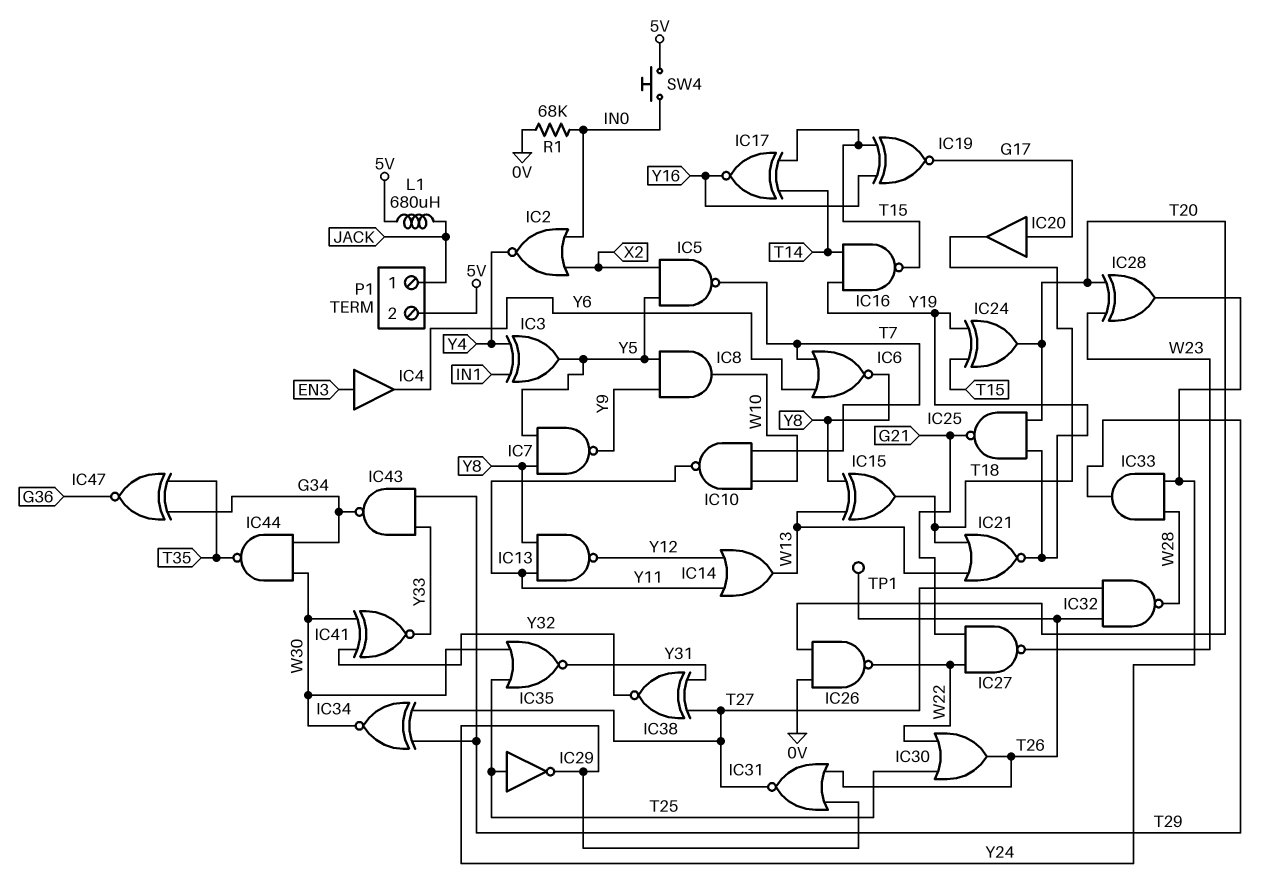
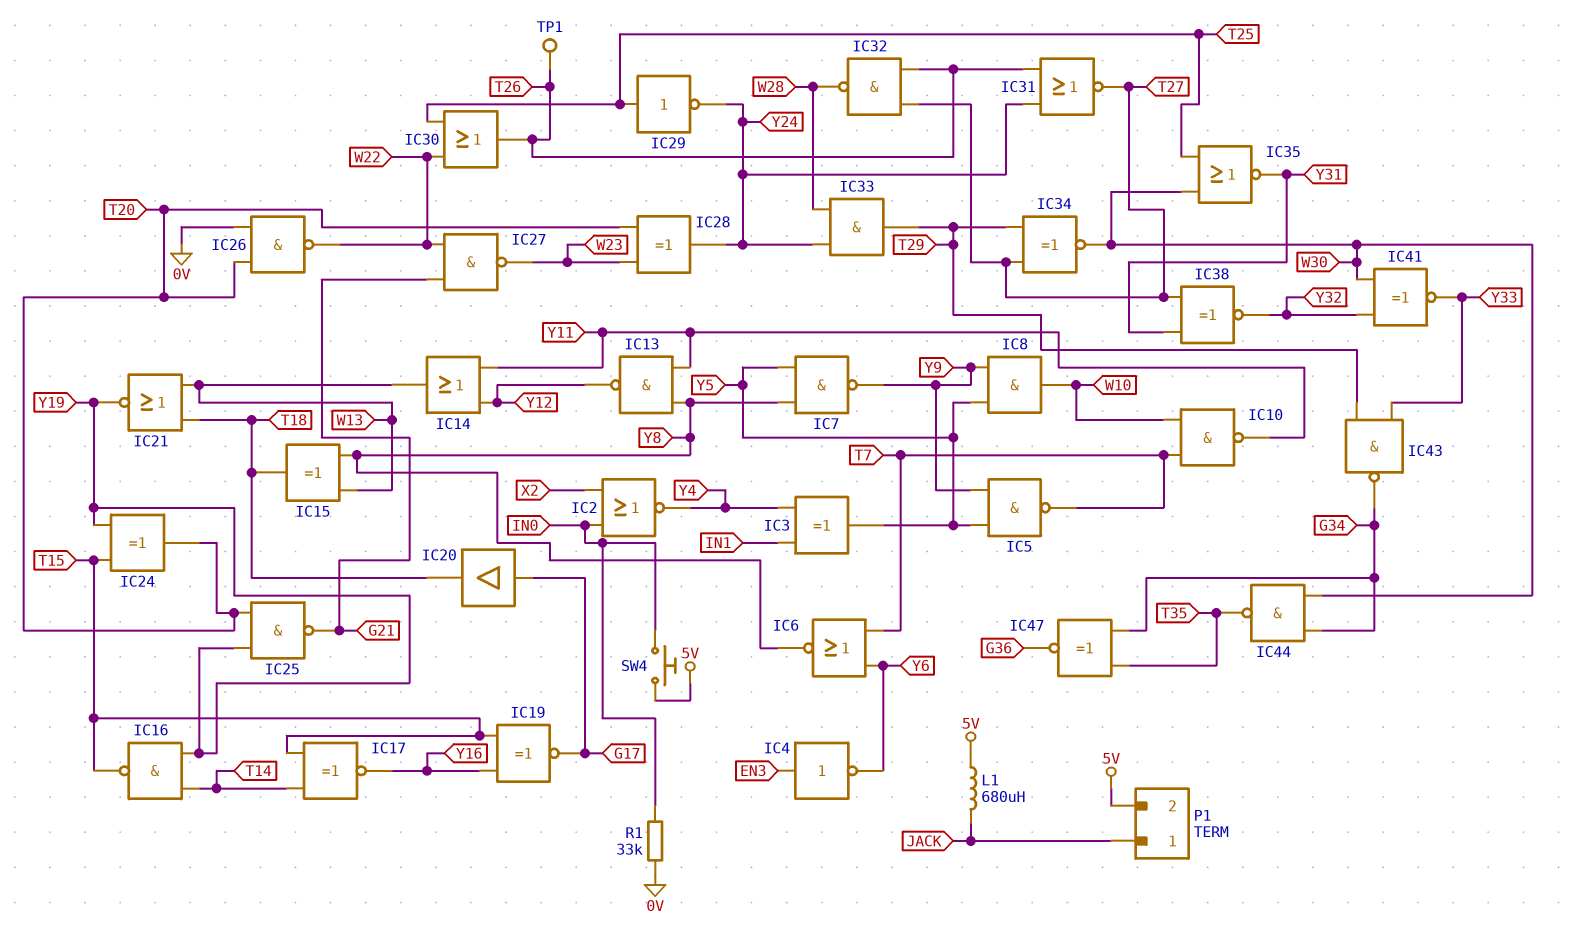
IC4: buffer (in EN3, out Y6) -> NOT (in EN3, out Y6)
IC5: NAND (in X2, in Y5, out T7) -> NAND (in Y5, in Y9, out T7)
R1: 68k (0V, IN0) -> 33k (0V, IN0)

